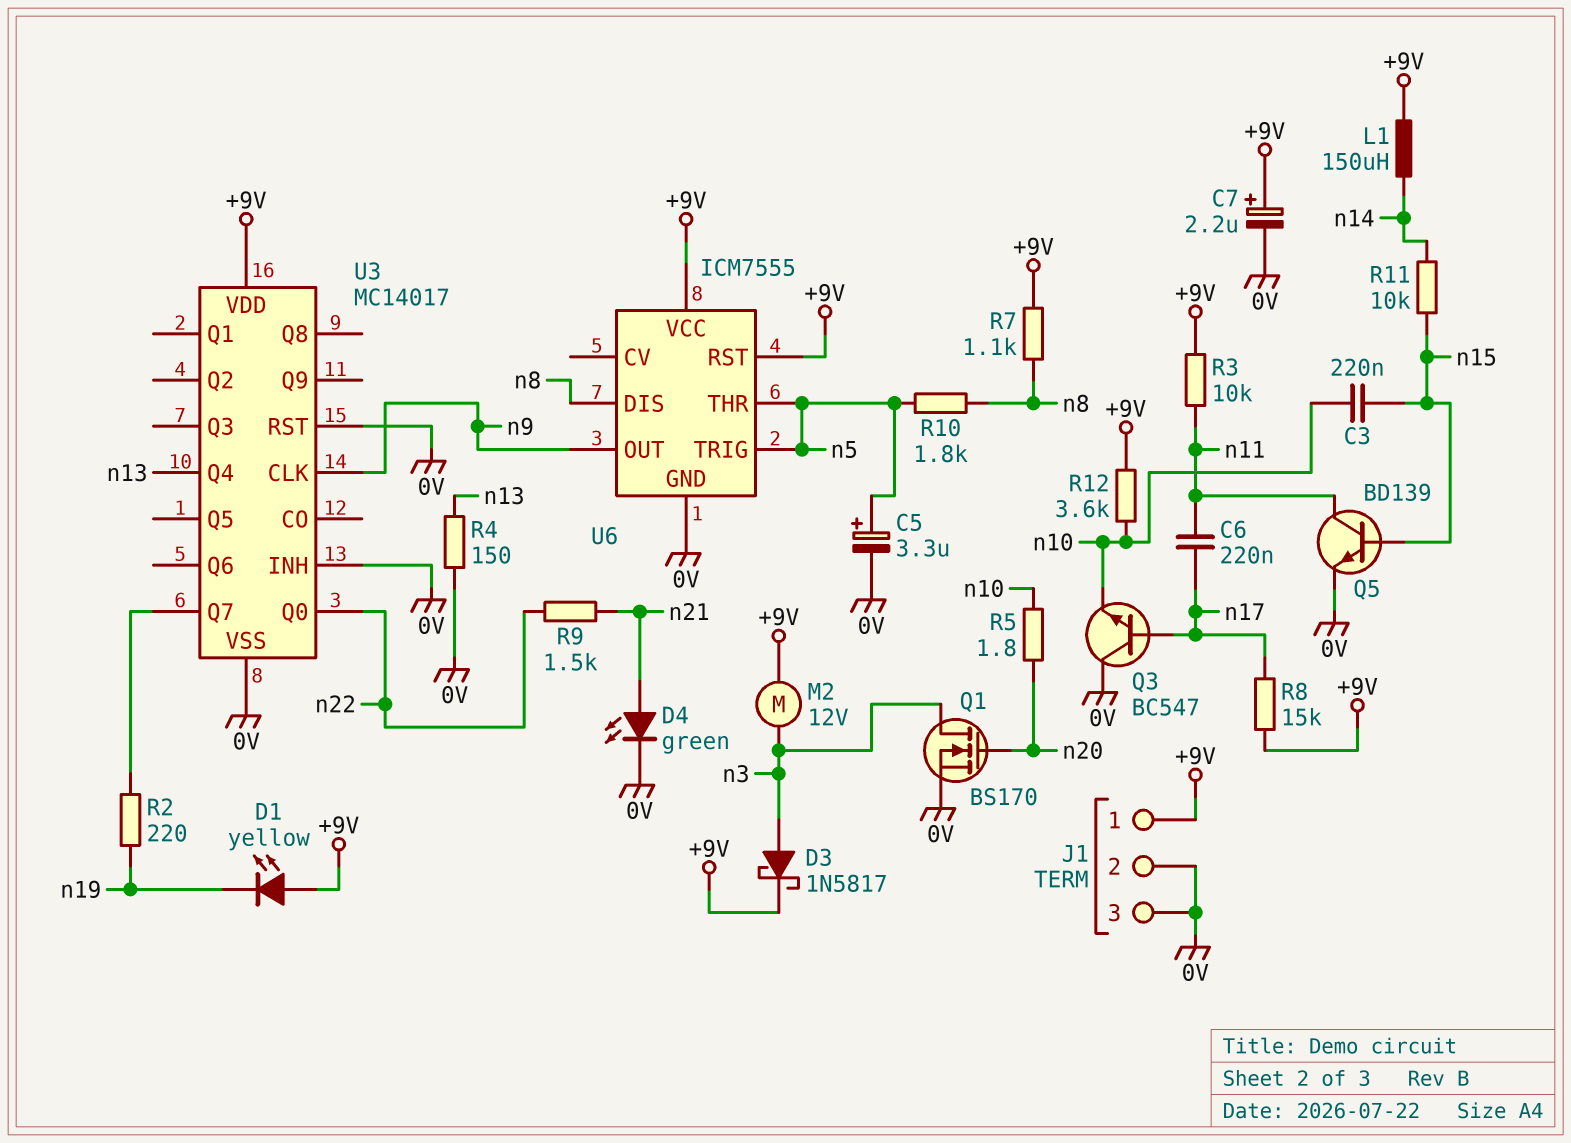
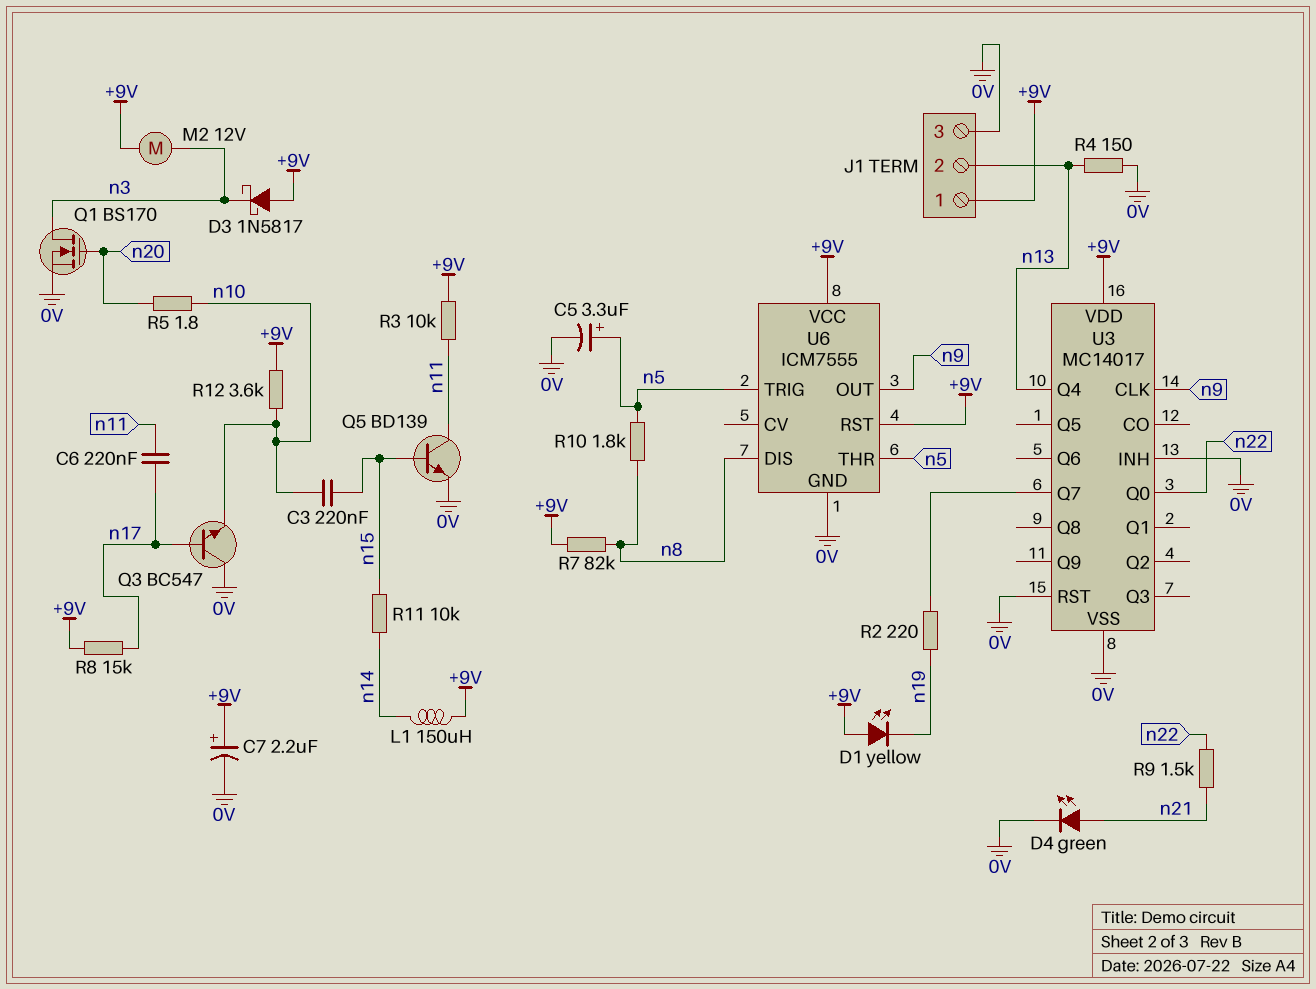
D3: schottky 1N5817 (A n3, K +9V) -> schottky 1N5817 (A +9V, K n3)
J1 pin 2: 0V -> n13
R7: 1.1k (+9V, n8) -> 82k (+9V, n8)

